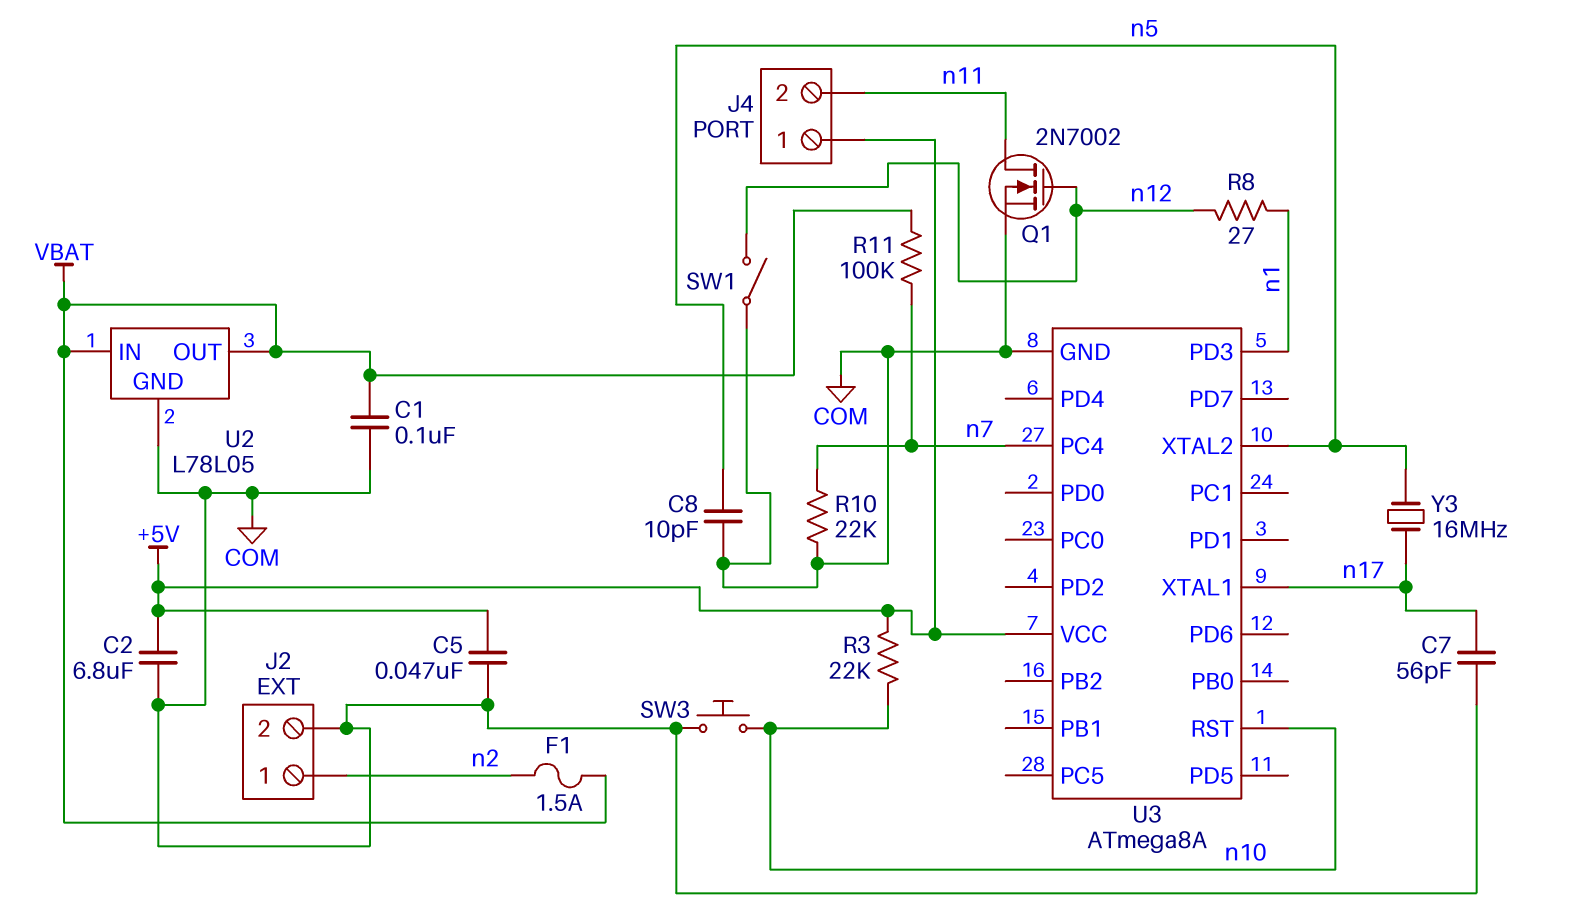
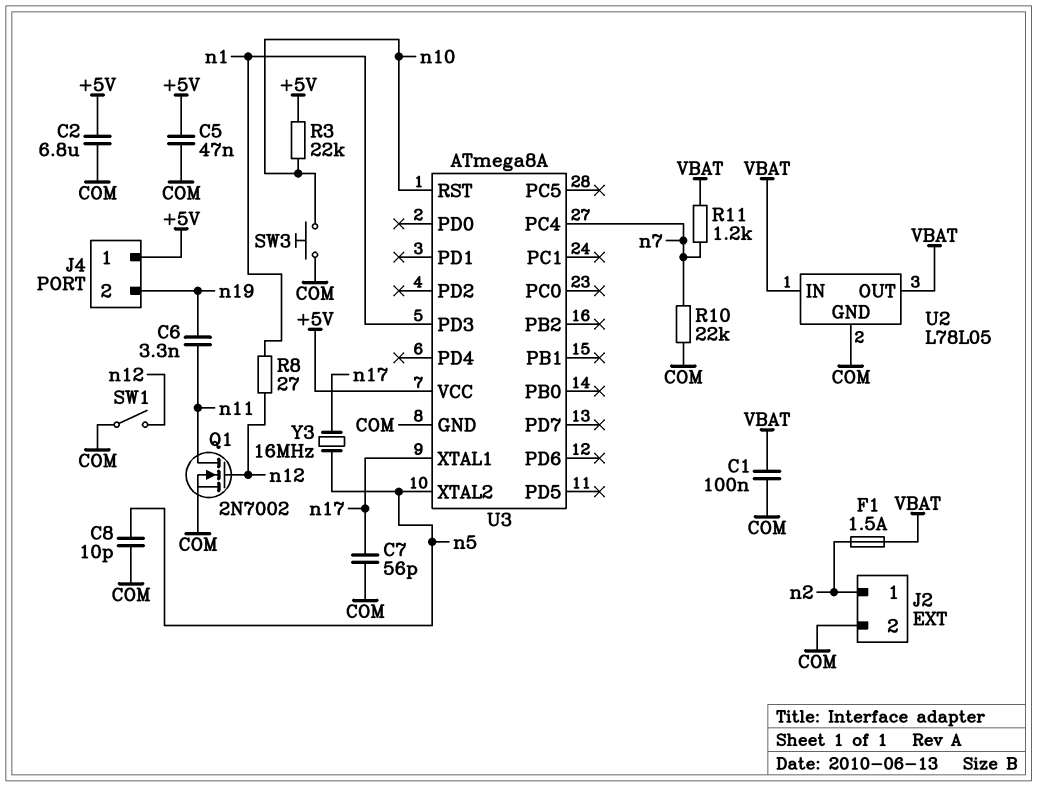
C6: none -> 3.3nF (n11, n19)
J4 pin 2: n11 -> n19
R11: 100k (VBAT, n7) -> 1.2k (VBAT, n7)

